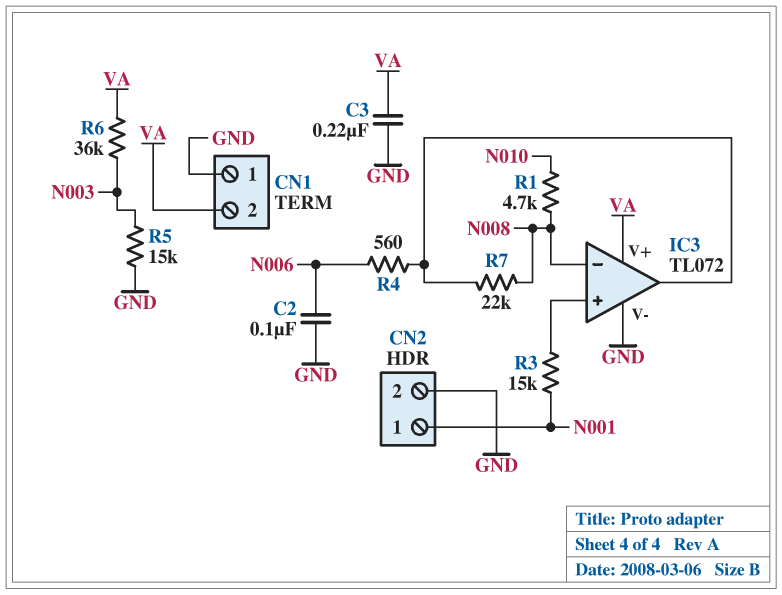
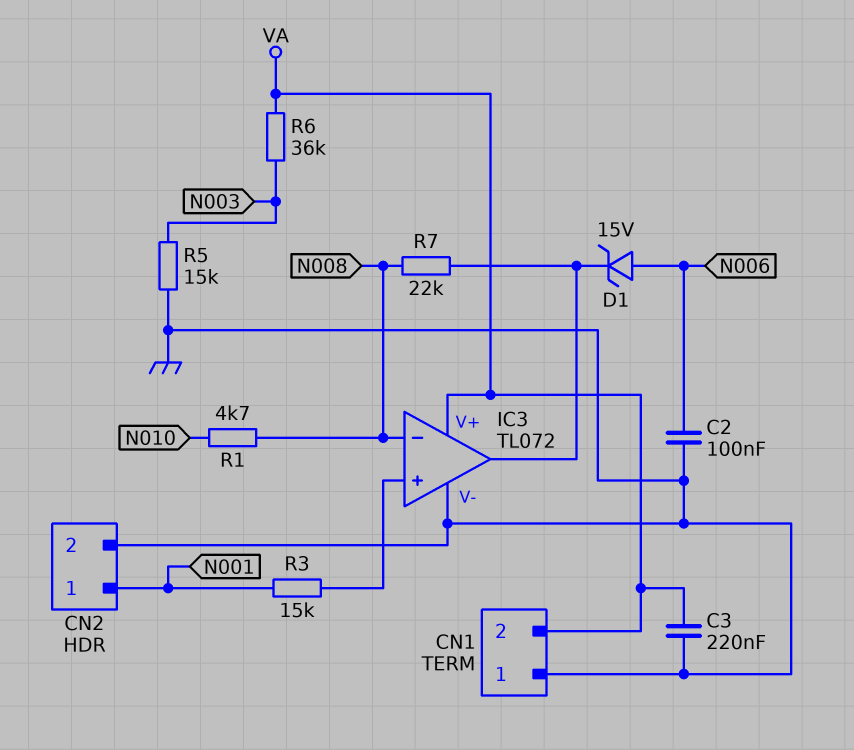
D1: none -> zener 15V (A N006, K IC3/out)
R4: 560 (IC3/out, N006) -> none

